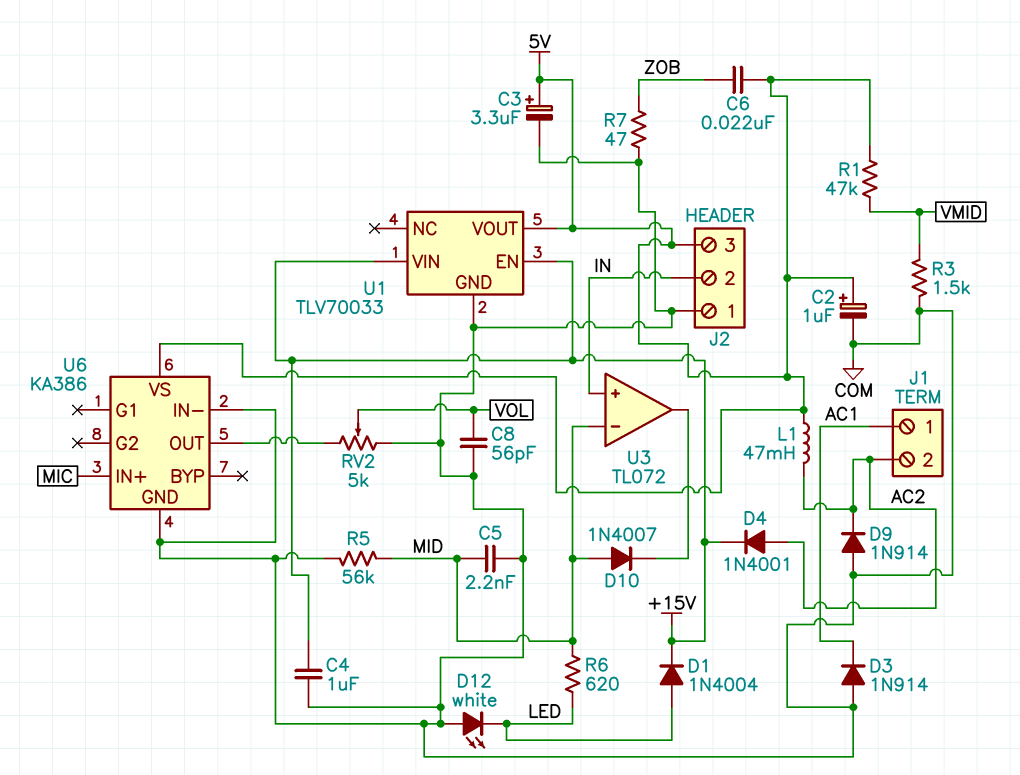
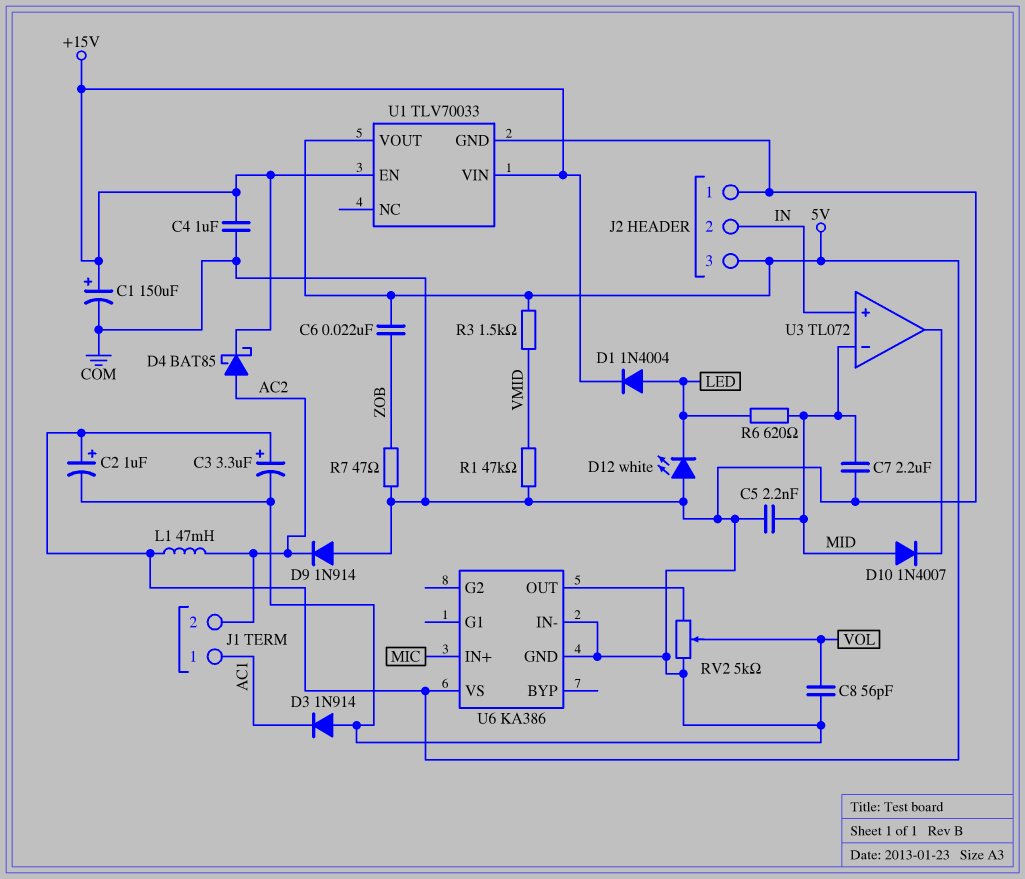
C1: none -> 150uF (plus +15V, minus COM)
C7: none -> 2.2uF (COM, MID)
D4: diode 1N4001 (A AC2, K +15V) -> schottky BAT85 (A AC2, K +15V)
R1: 47k (5V, VMID) -> 47k (COM, VMID)
R3: 1.5k (COM, VMID) -> 1.5k (5V, VMID)
R5: 56k (COM, MID) -> none

